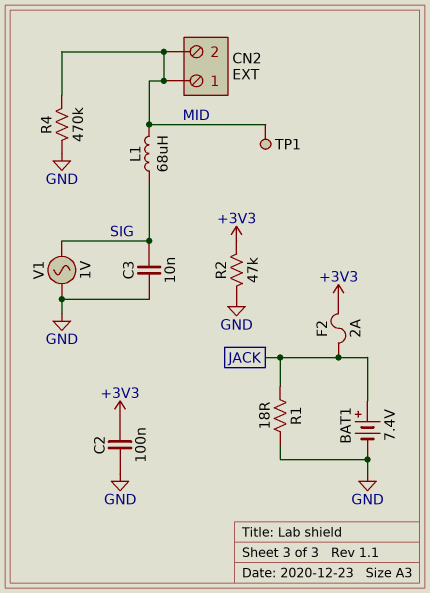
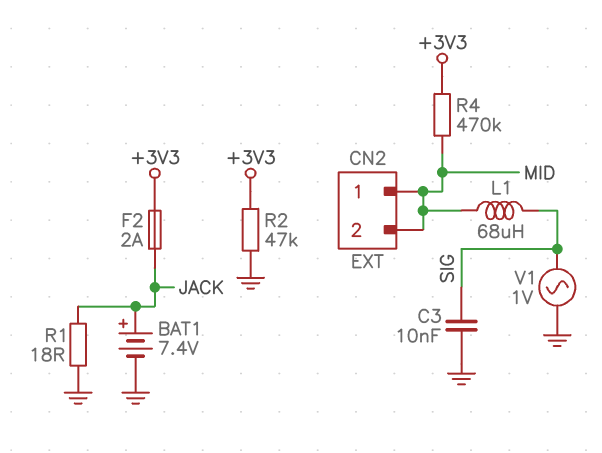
C2: 100nF (+3V3, GND) -> none
R4: 470k (GND, MID) -> 470k (+3V3, MID)
TP1: test point (MID) -> none

